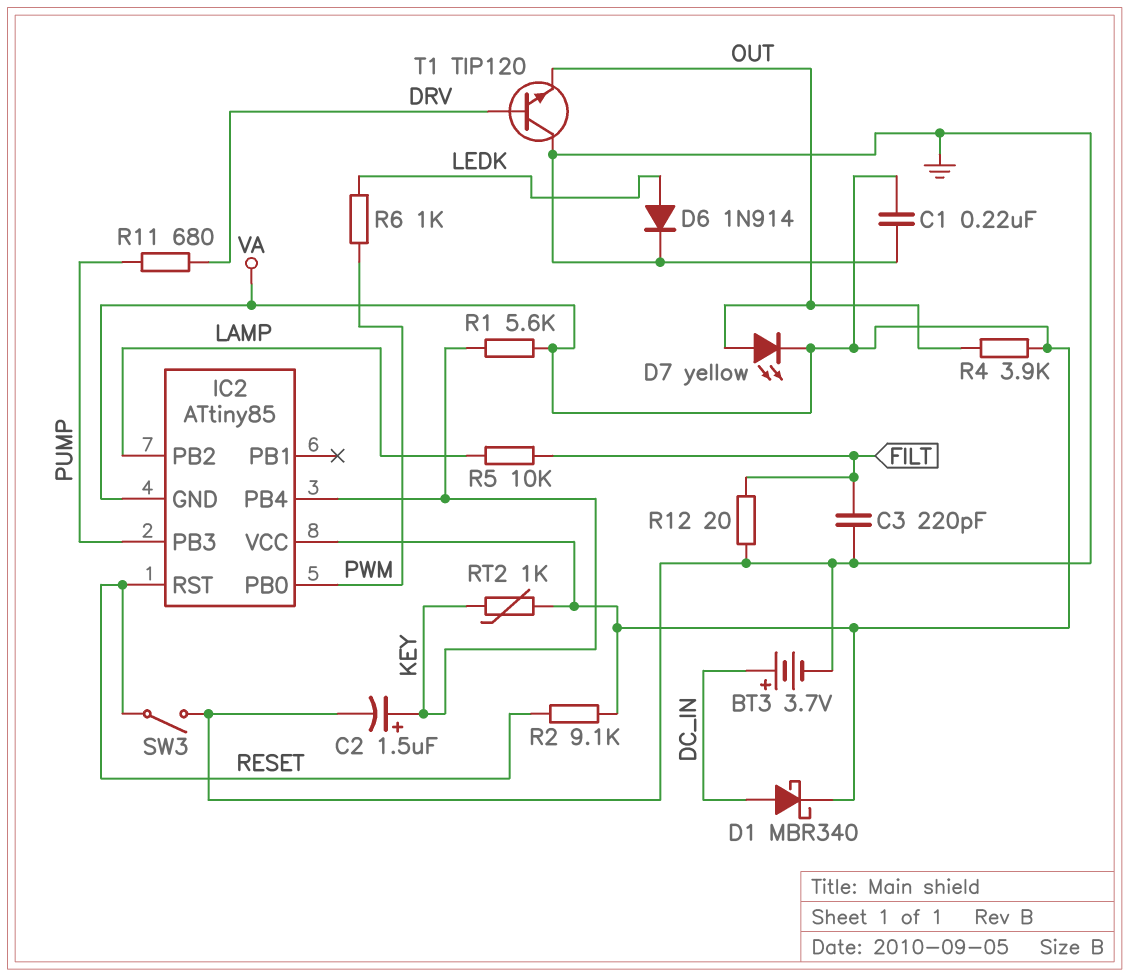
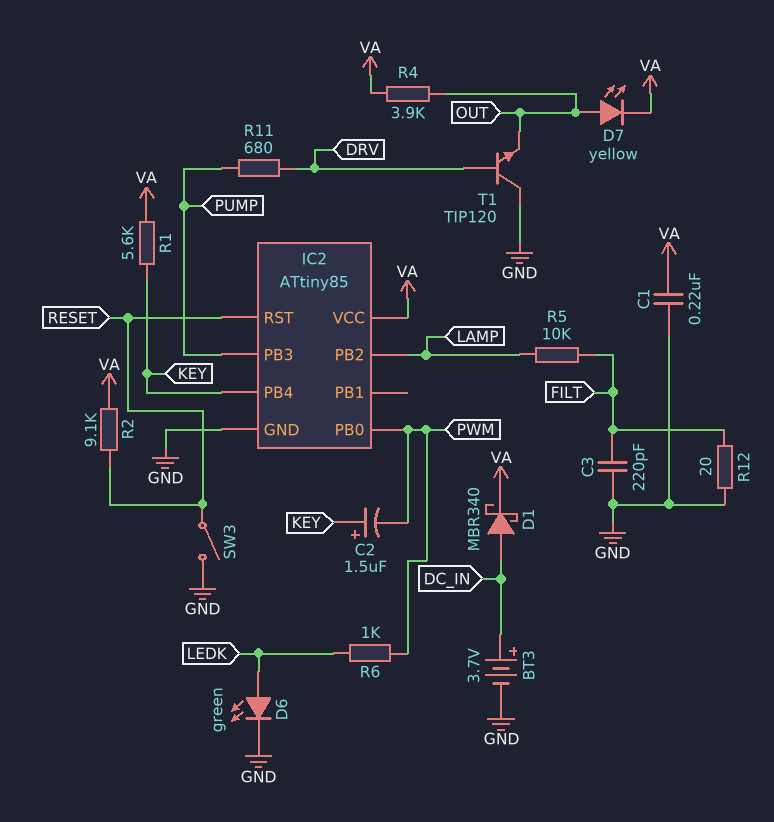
C2: 1.5uF (plus KEY, minus GND) -> 1.5uF (plus KEY, minus PWM)
D6: diode 1N914 (A LEDK, K GND) -> LED green (A LEDK, K GND)
IC2 pin GND: VA -> GND
RT2: 1k (KEY, VA) -> none

